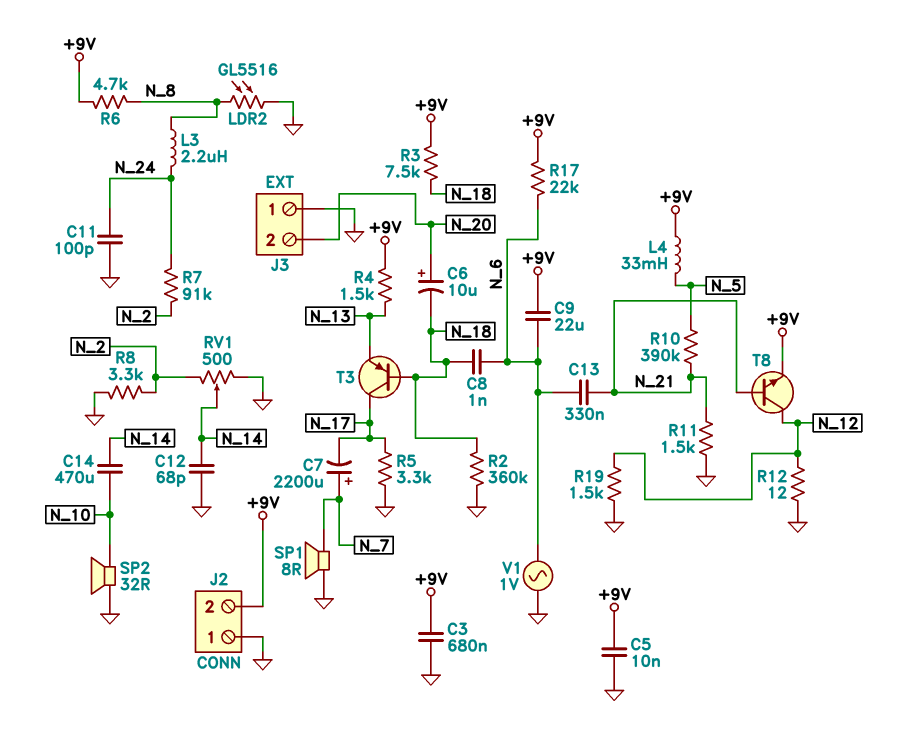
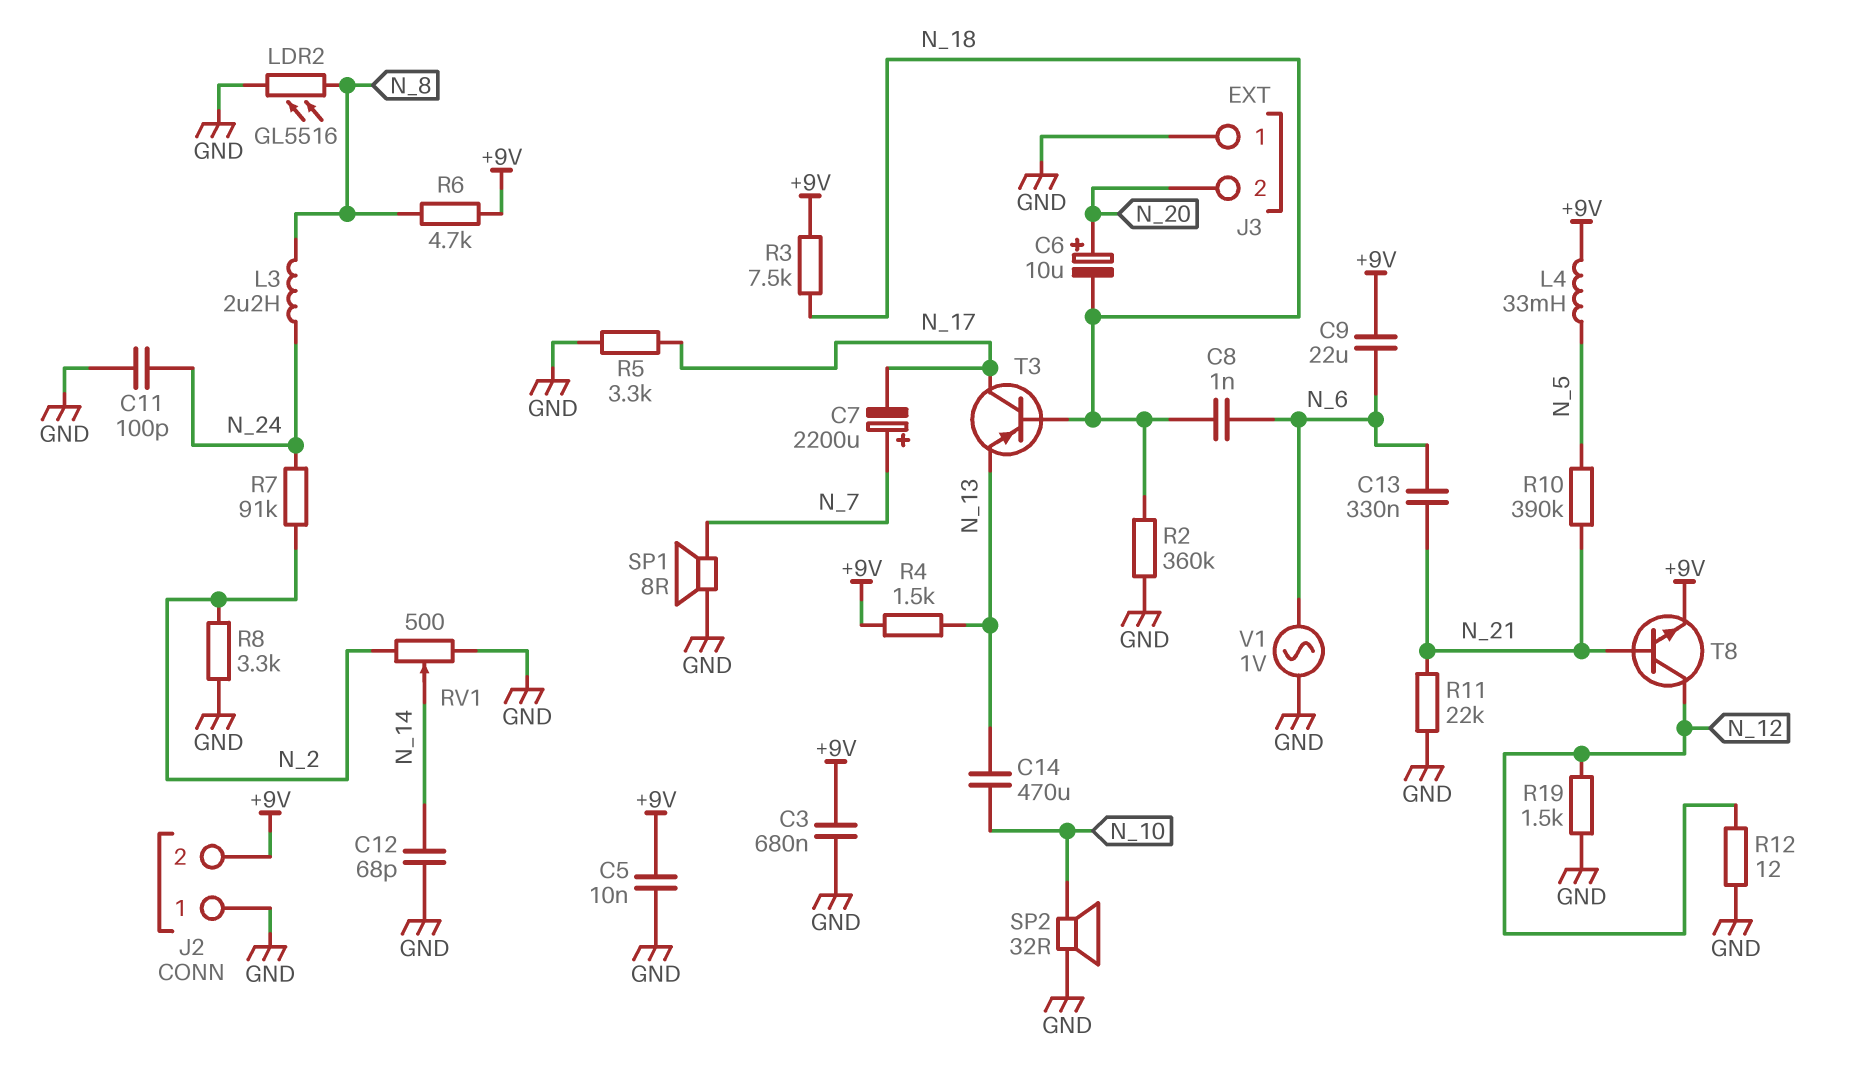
C14: 470uF (N_10, N_14) -> 470uF (N_10, N_13)
R11: 1.5k (GND, N_21) -> 22k (GND, N_21)
R17: 22k (+9V, N_6) -> none

